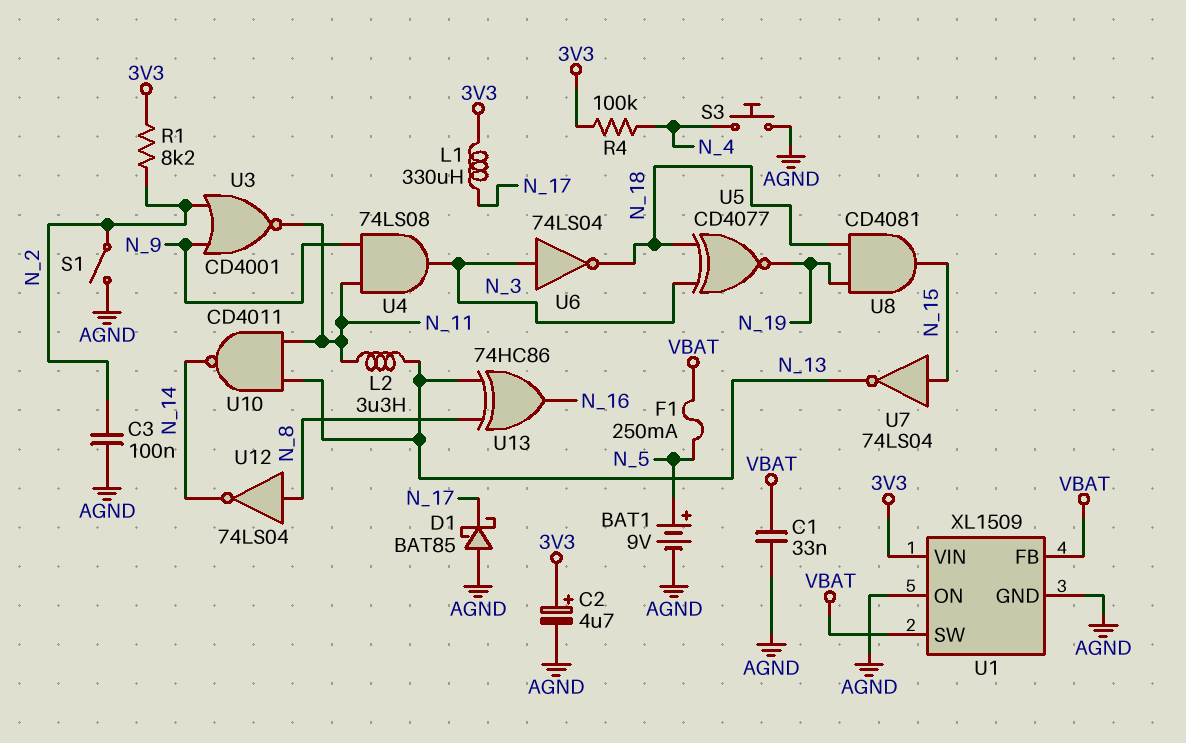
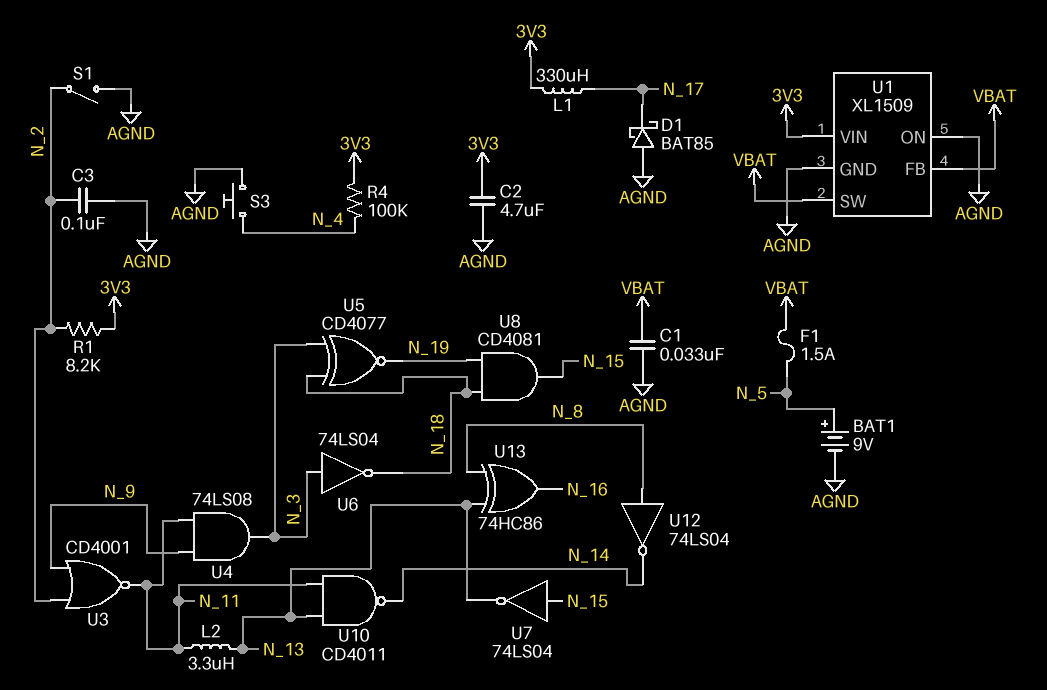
C2: 4.7uF (plus 3V3, minus AGND) -> 4.7uF (3V3, AGND)
F1: 250mA (N_5, VBAT) -> 1.5A (N_5, VBAT)

